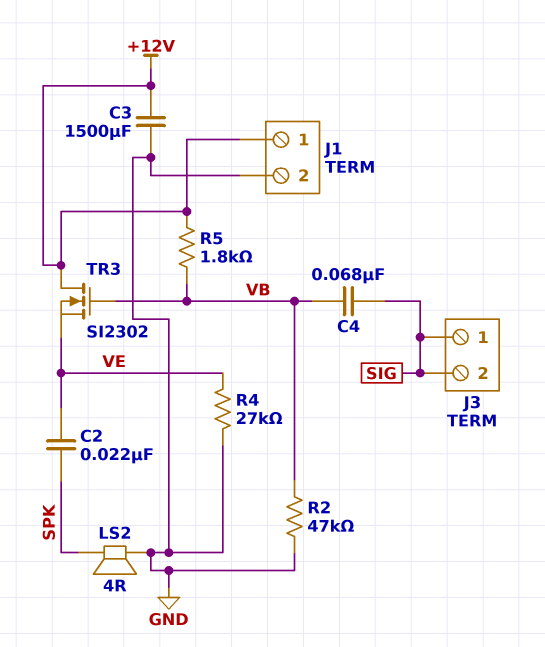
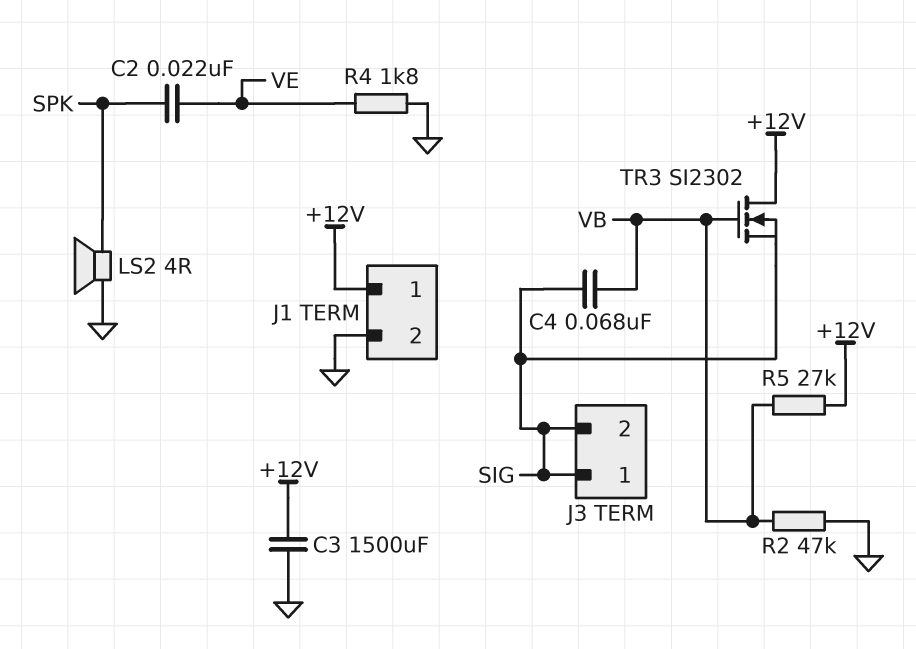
R4: 27k (GND, VE) -> 1.8k (GND, VE)
R5: 1.8k (+12V, VB) -> 27k (+12V, VB)
TR3: NMOS SI2302 (G VB, D +12V, S VE) -> NMOS SI2302 (G VB, D +12V, S SIG)

